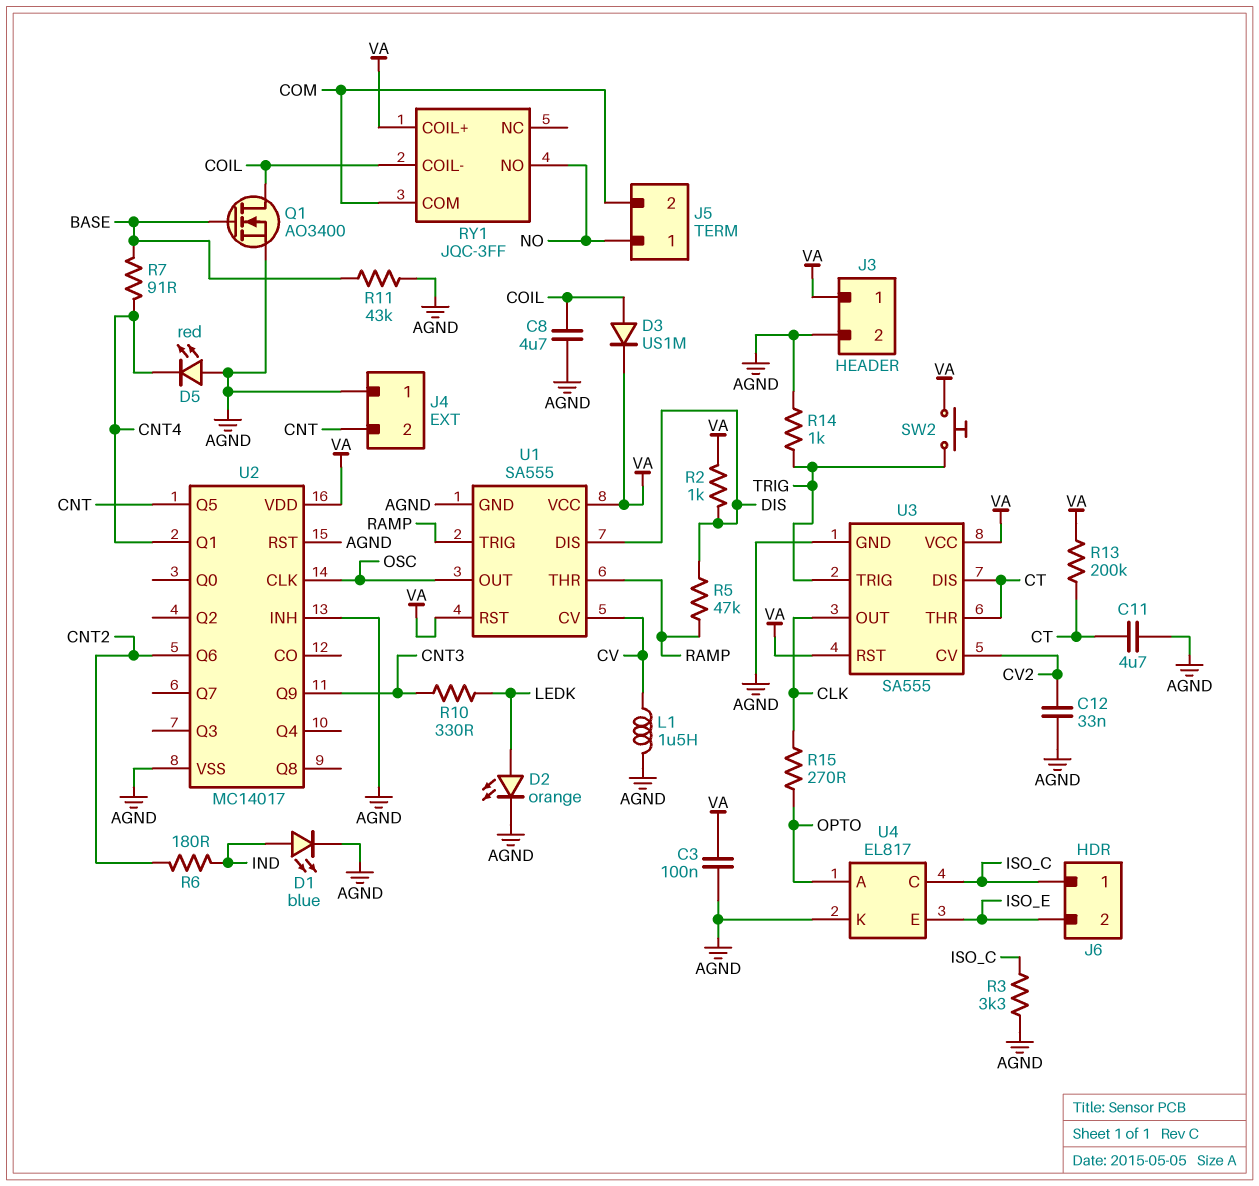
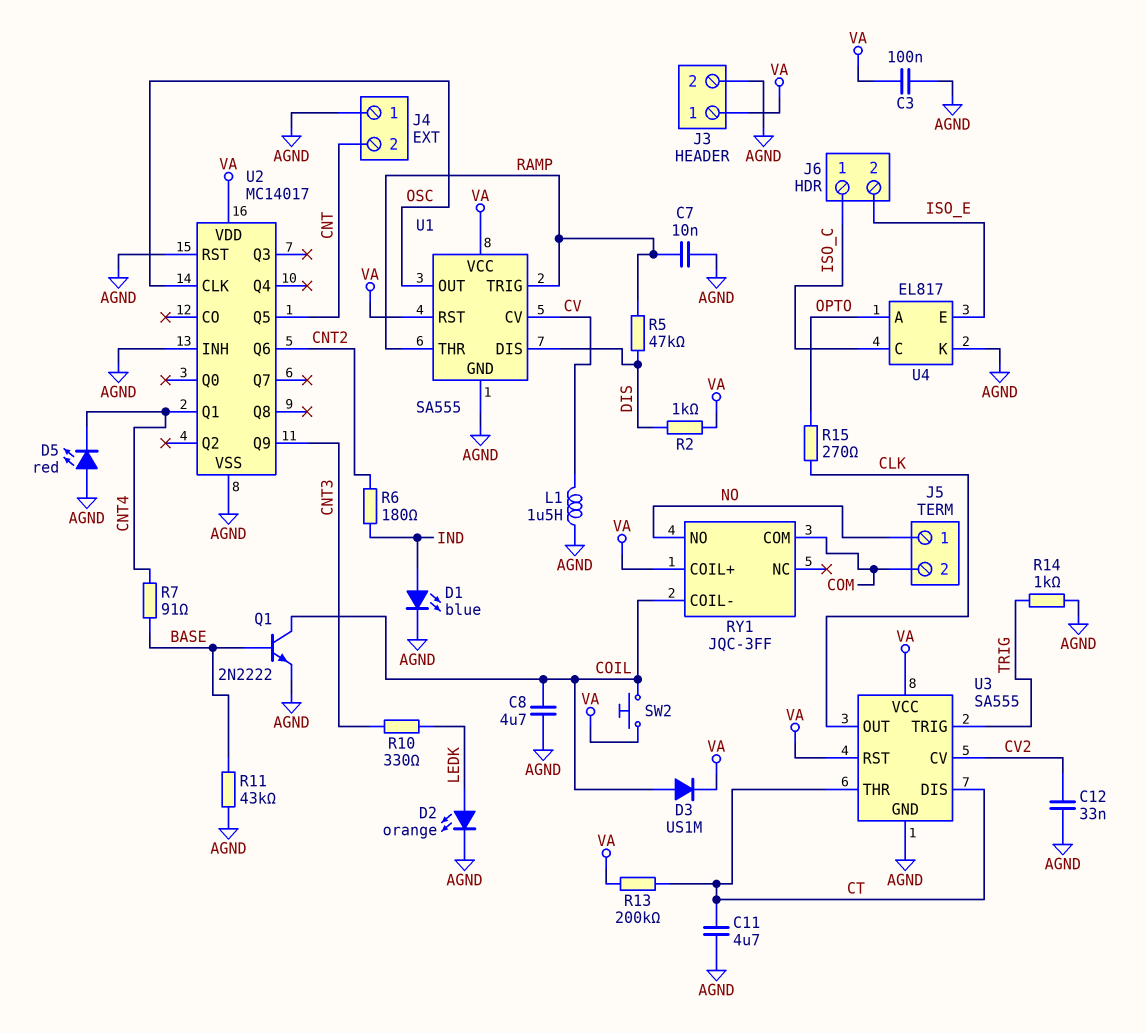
C7: none -> 10nF (AGND, RAMP)
Q1: NMOS AO3400 (G BASE, D COIL, S AGND) -> NPN 2N2222 (B BASE, C COIL, E AGND)
R3: 3.3k (AGND, ISO_C) -> none
SW2: button (TRIG, VA) -> button (COIL, VA)

